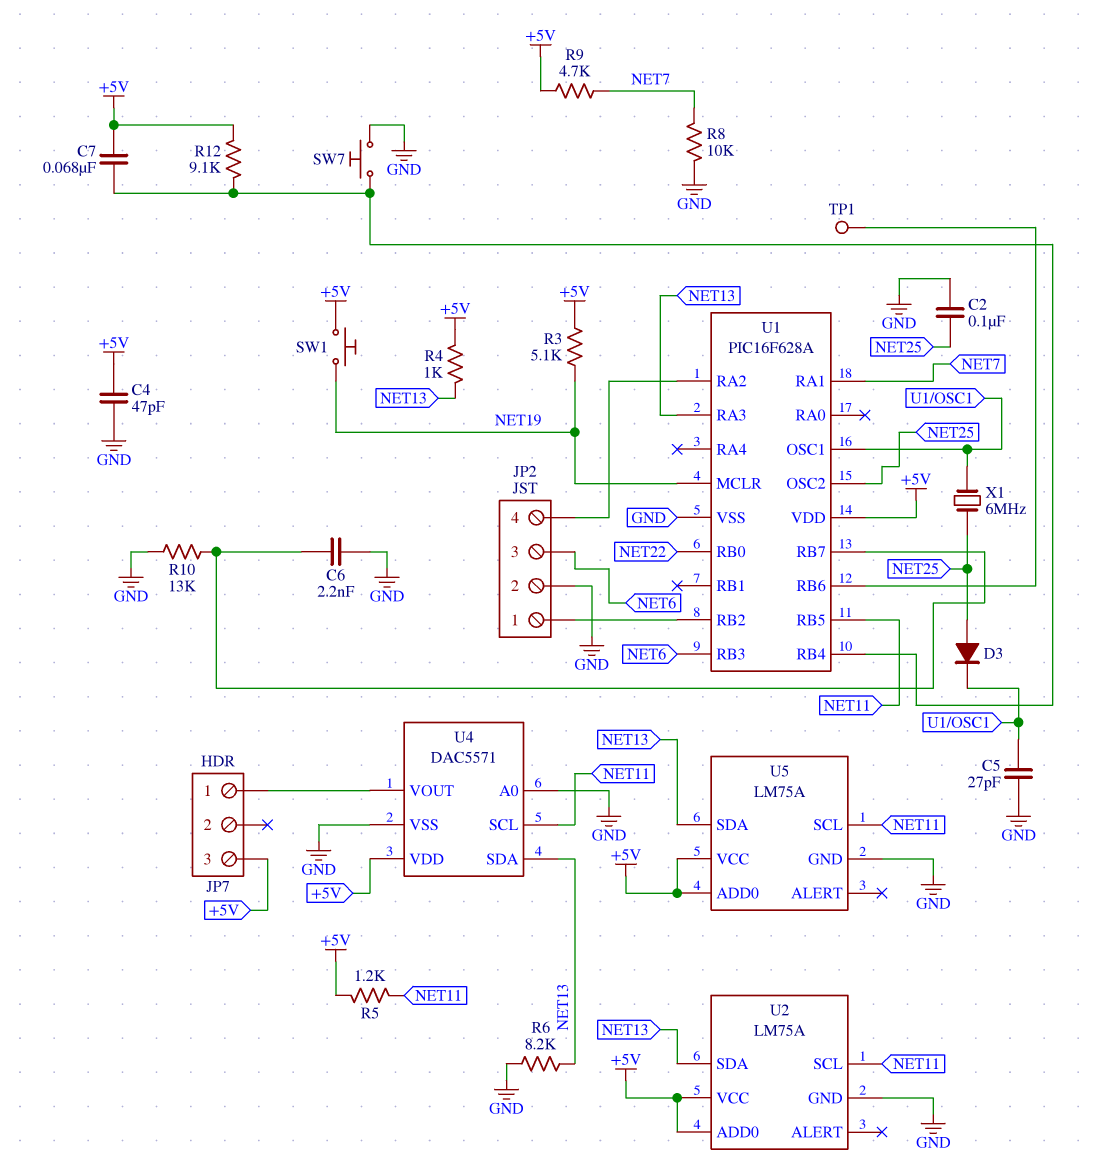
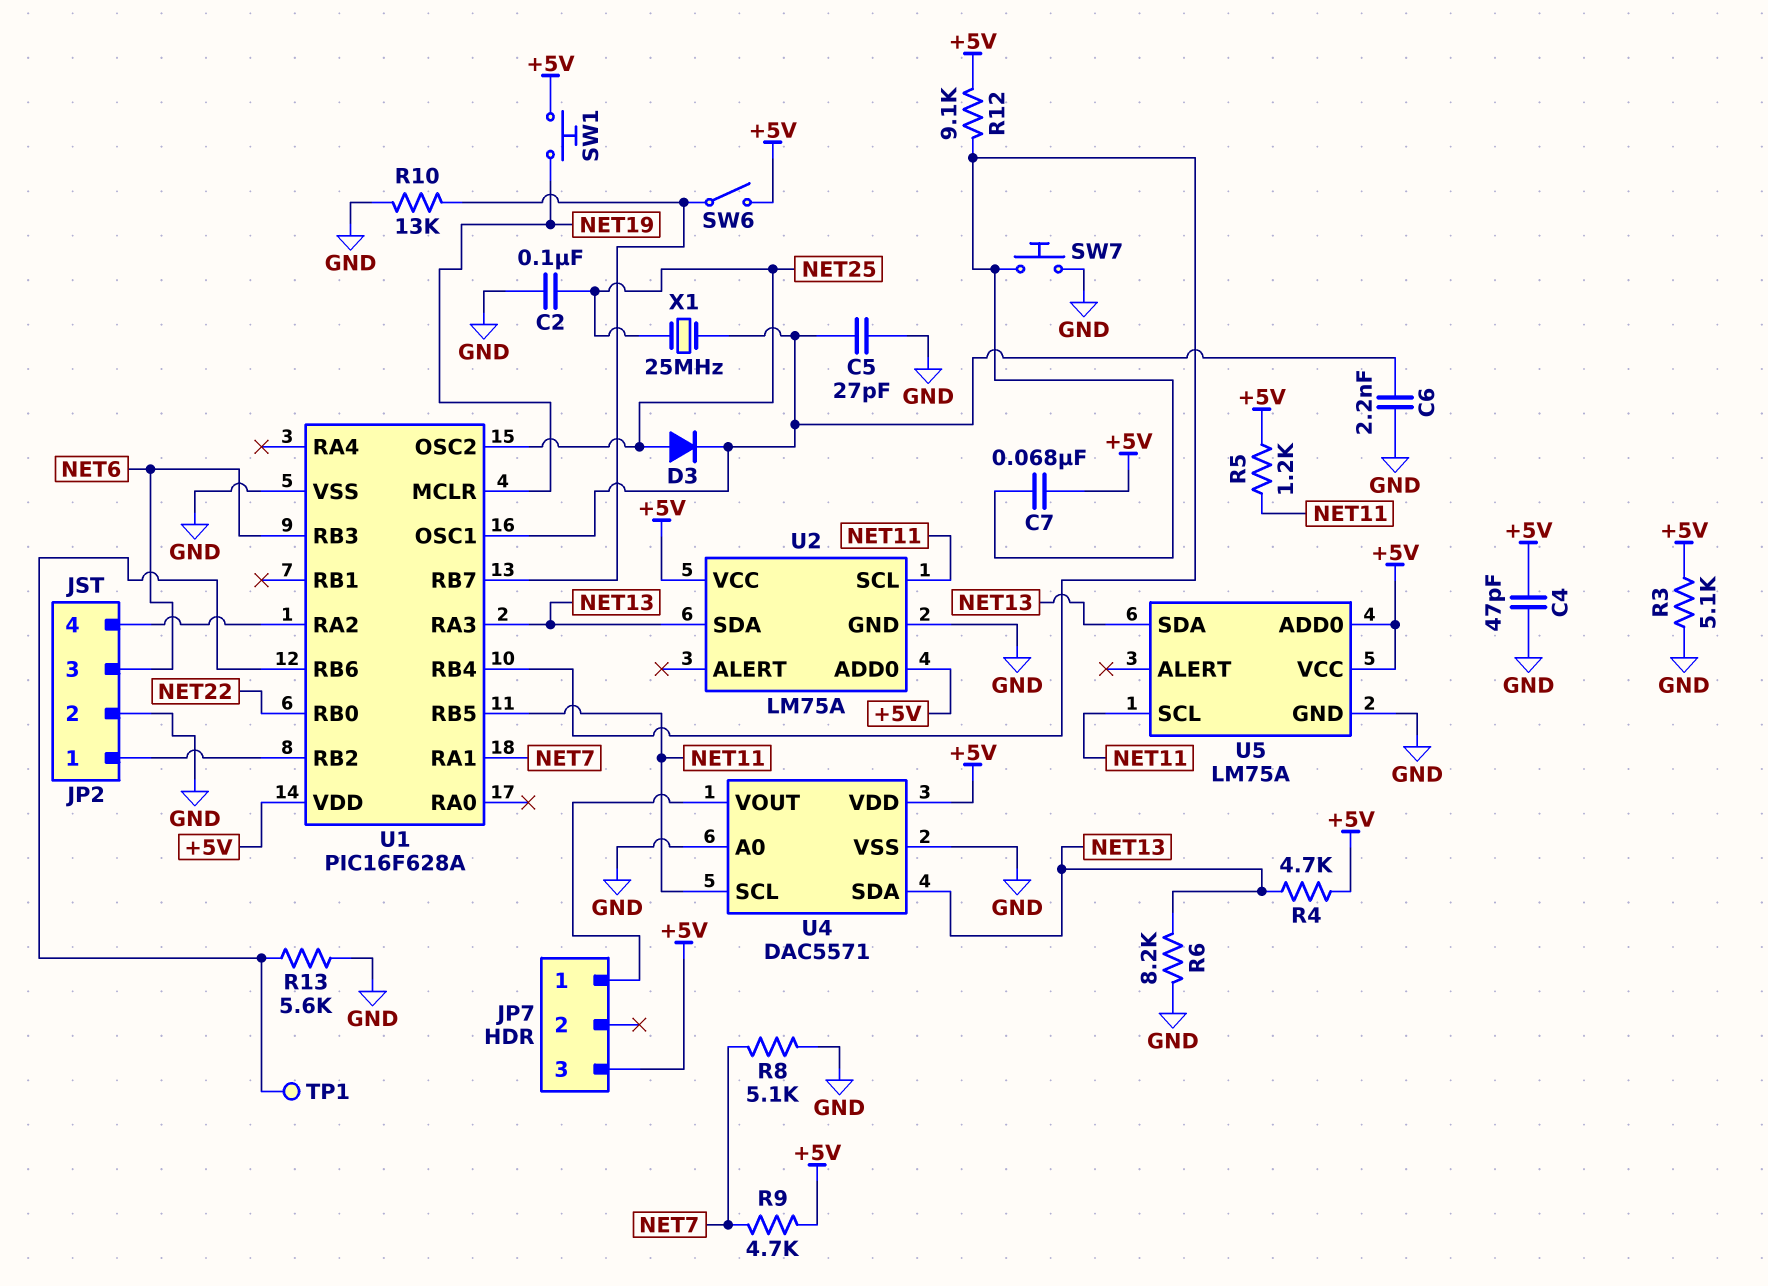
C6: 2.2nF (GND, U1/RB7) -> 2.2nF (GND, U1/OSC1)
R3: 5.1k (+5V, NET19) -> 5.1k (+5V, GND)
R4: 1k (+5V, NET13) -> 4.7k (+5V, NET13)
R8: 10k (GND, NET7) -> 5.1k (GND, NET7)
R13: none -> 5.6k (GND, U1/RB6)
SW6: none -> switch (+5V, U1/RB7)
X1: 6MHz (NET25, U1/OSC1) -> 25MHz (NET25, U1/OSC1)

